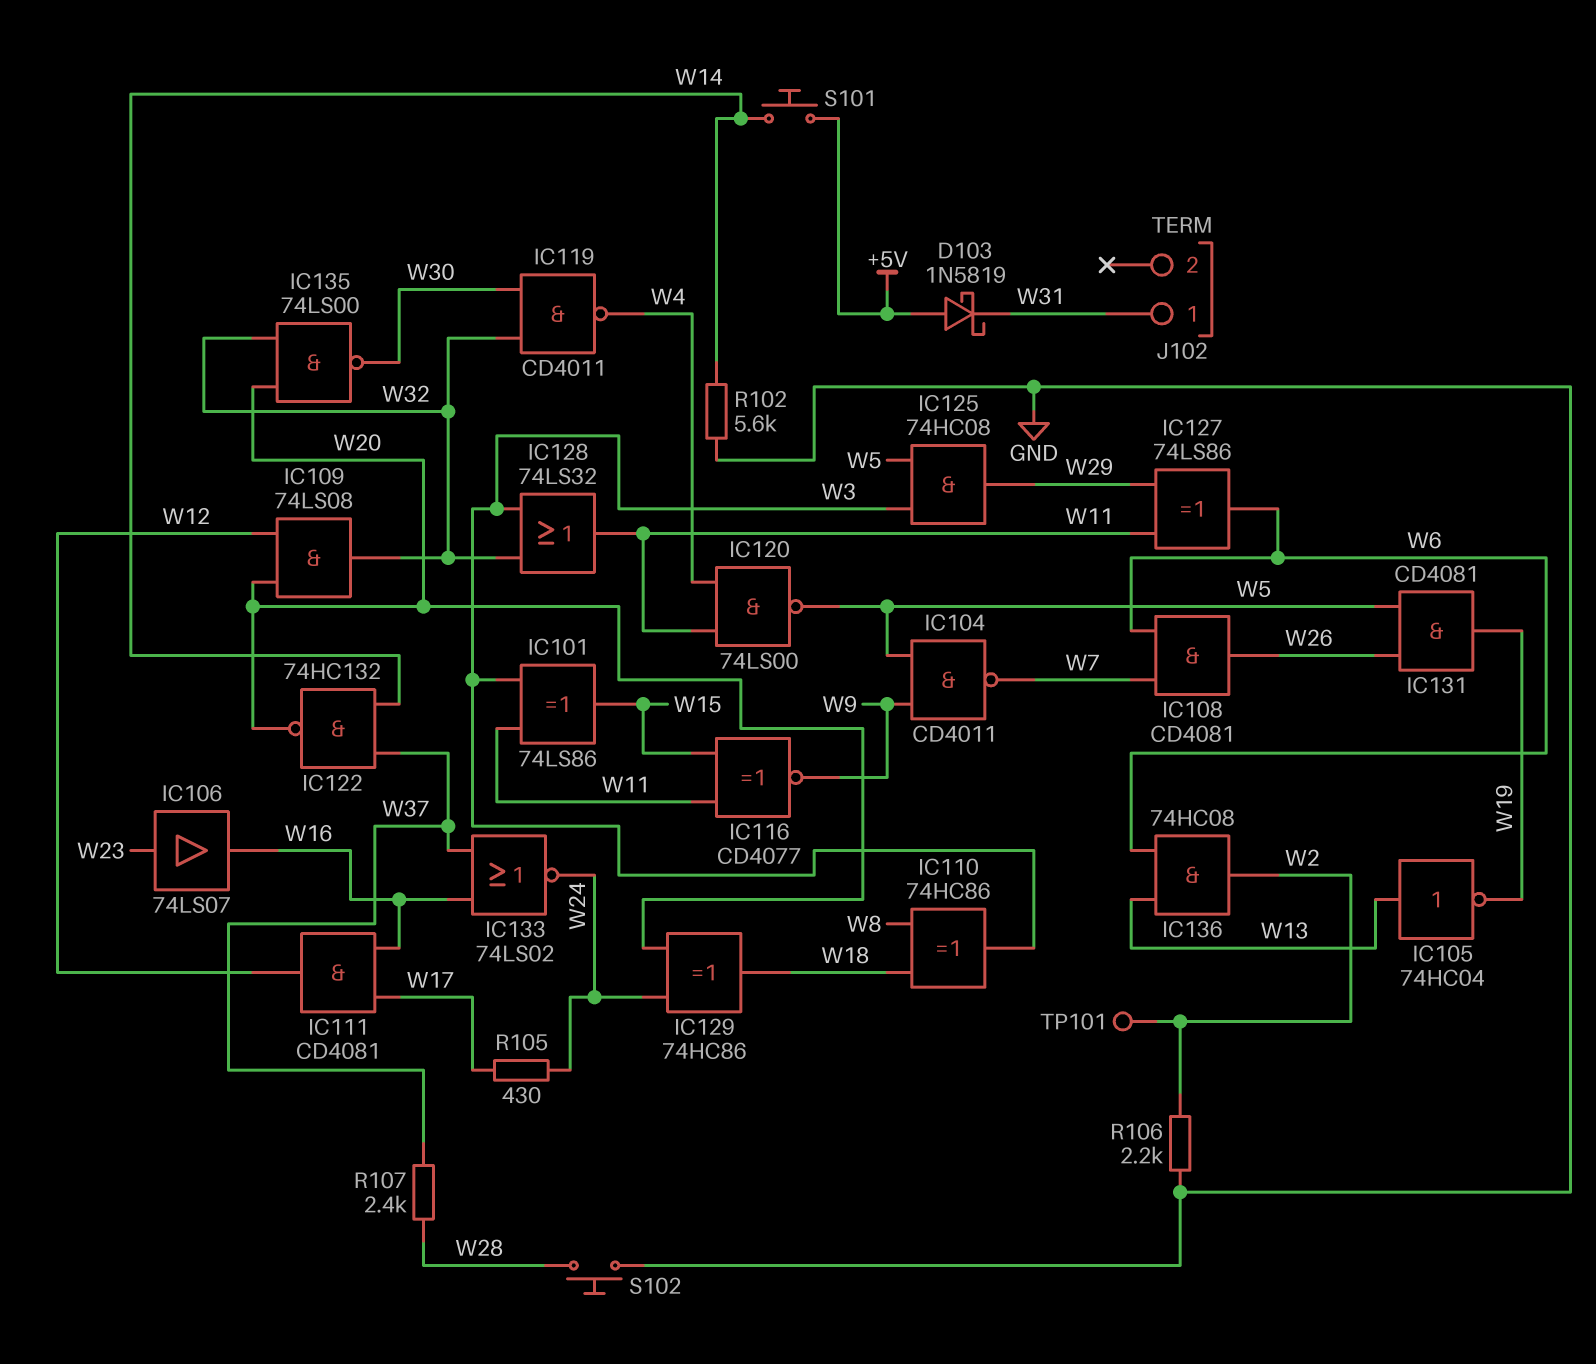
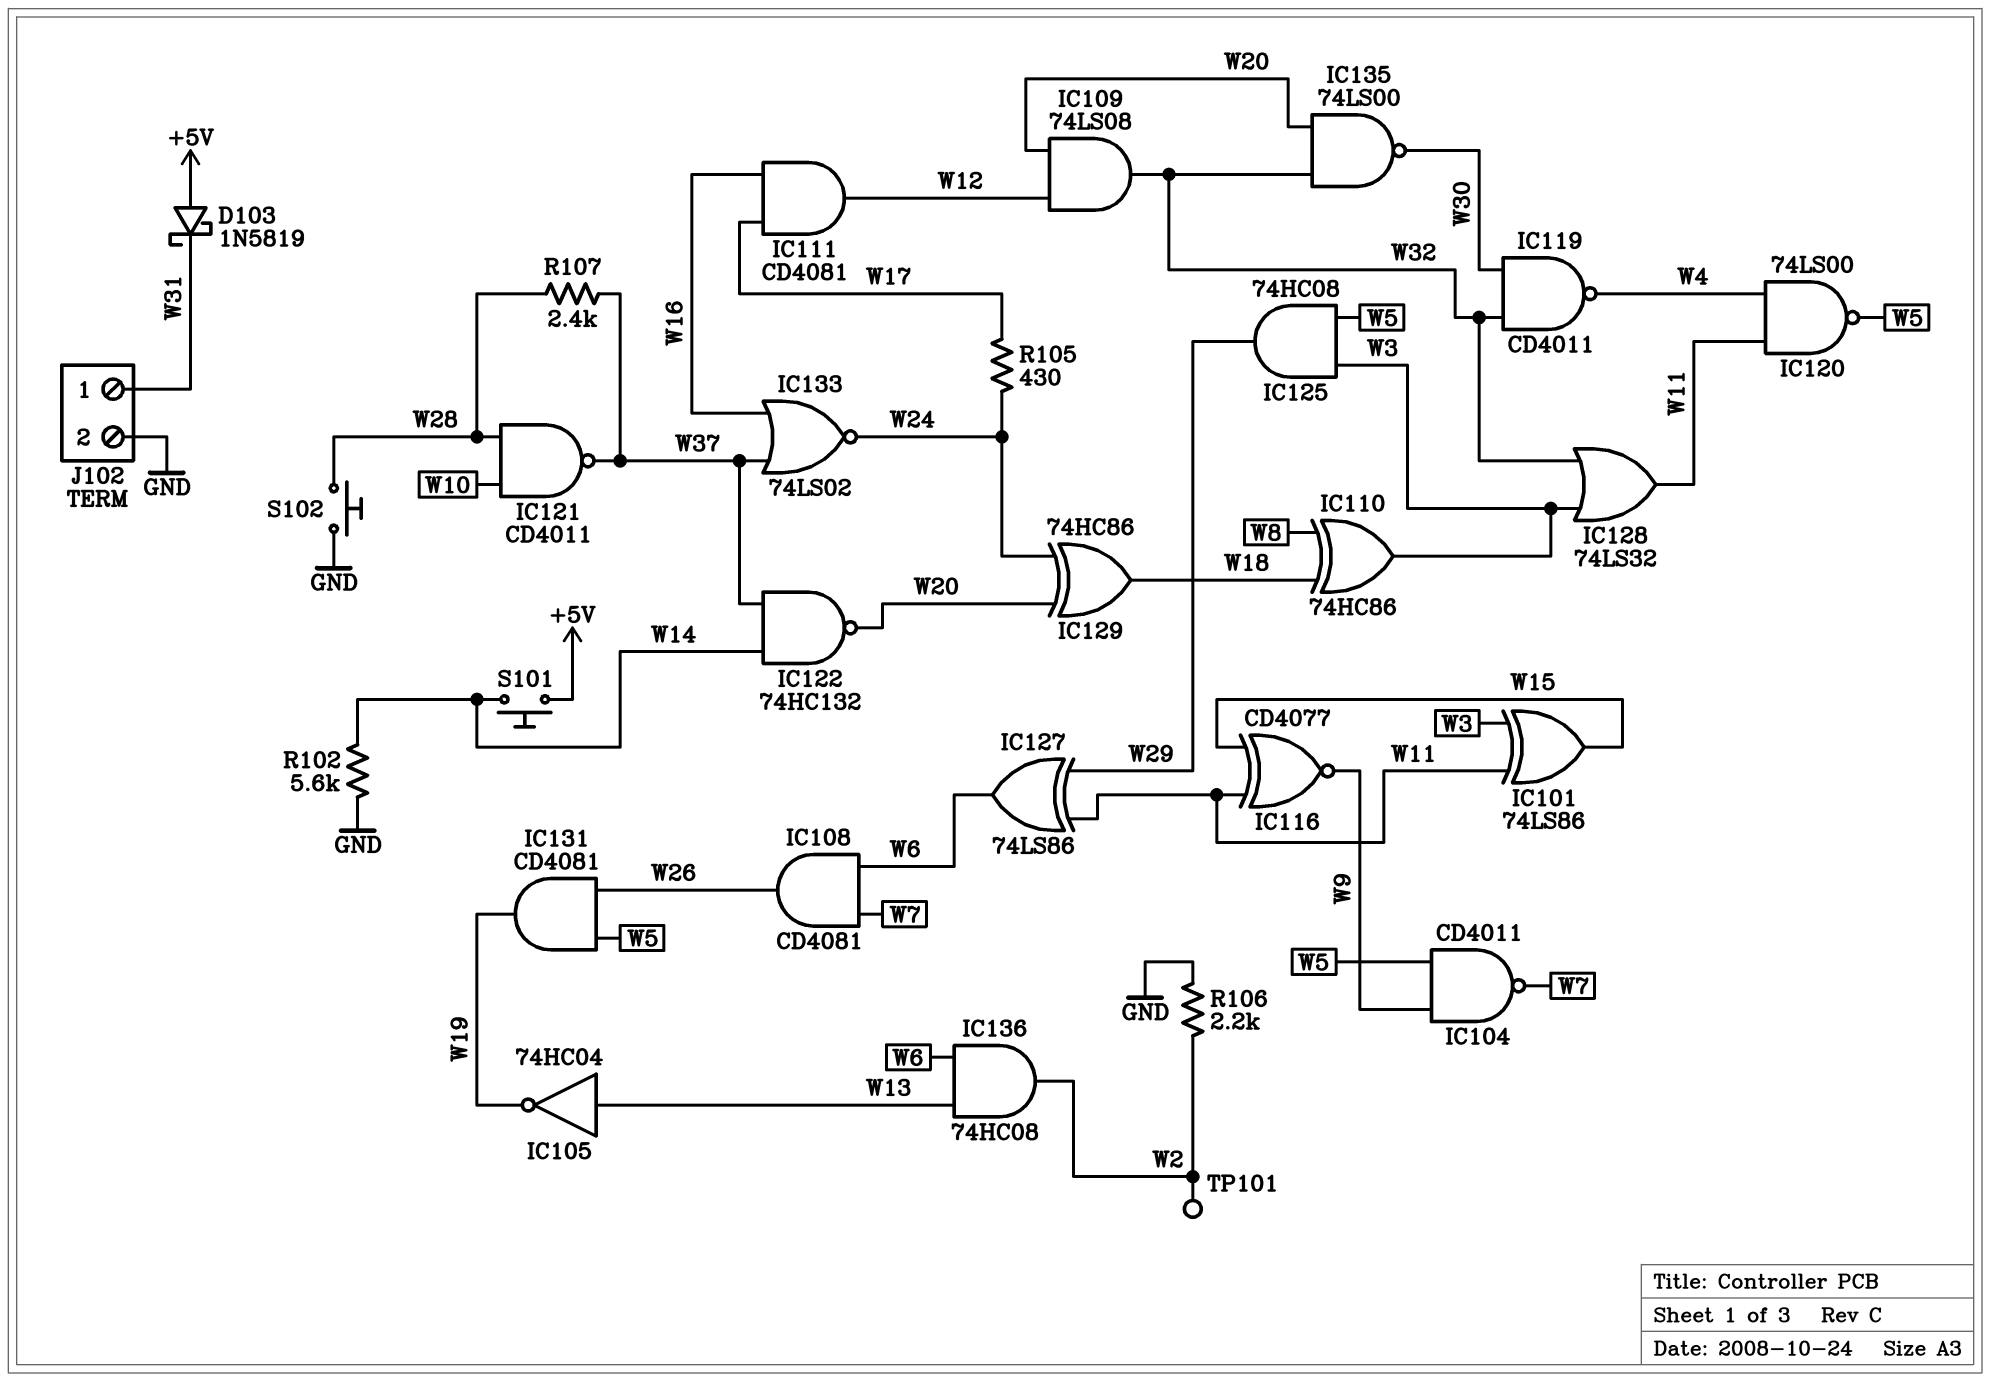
IC106: buffer 74LS07 (in W23, out W16) -> none
IC121: none -> NAND CD4011 (in W10, in W28, out W37)
J102 pin 2: none -> GND

